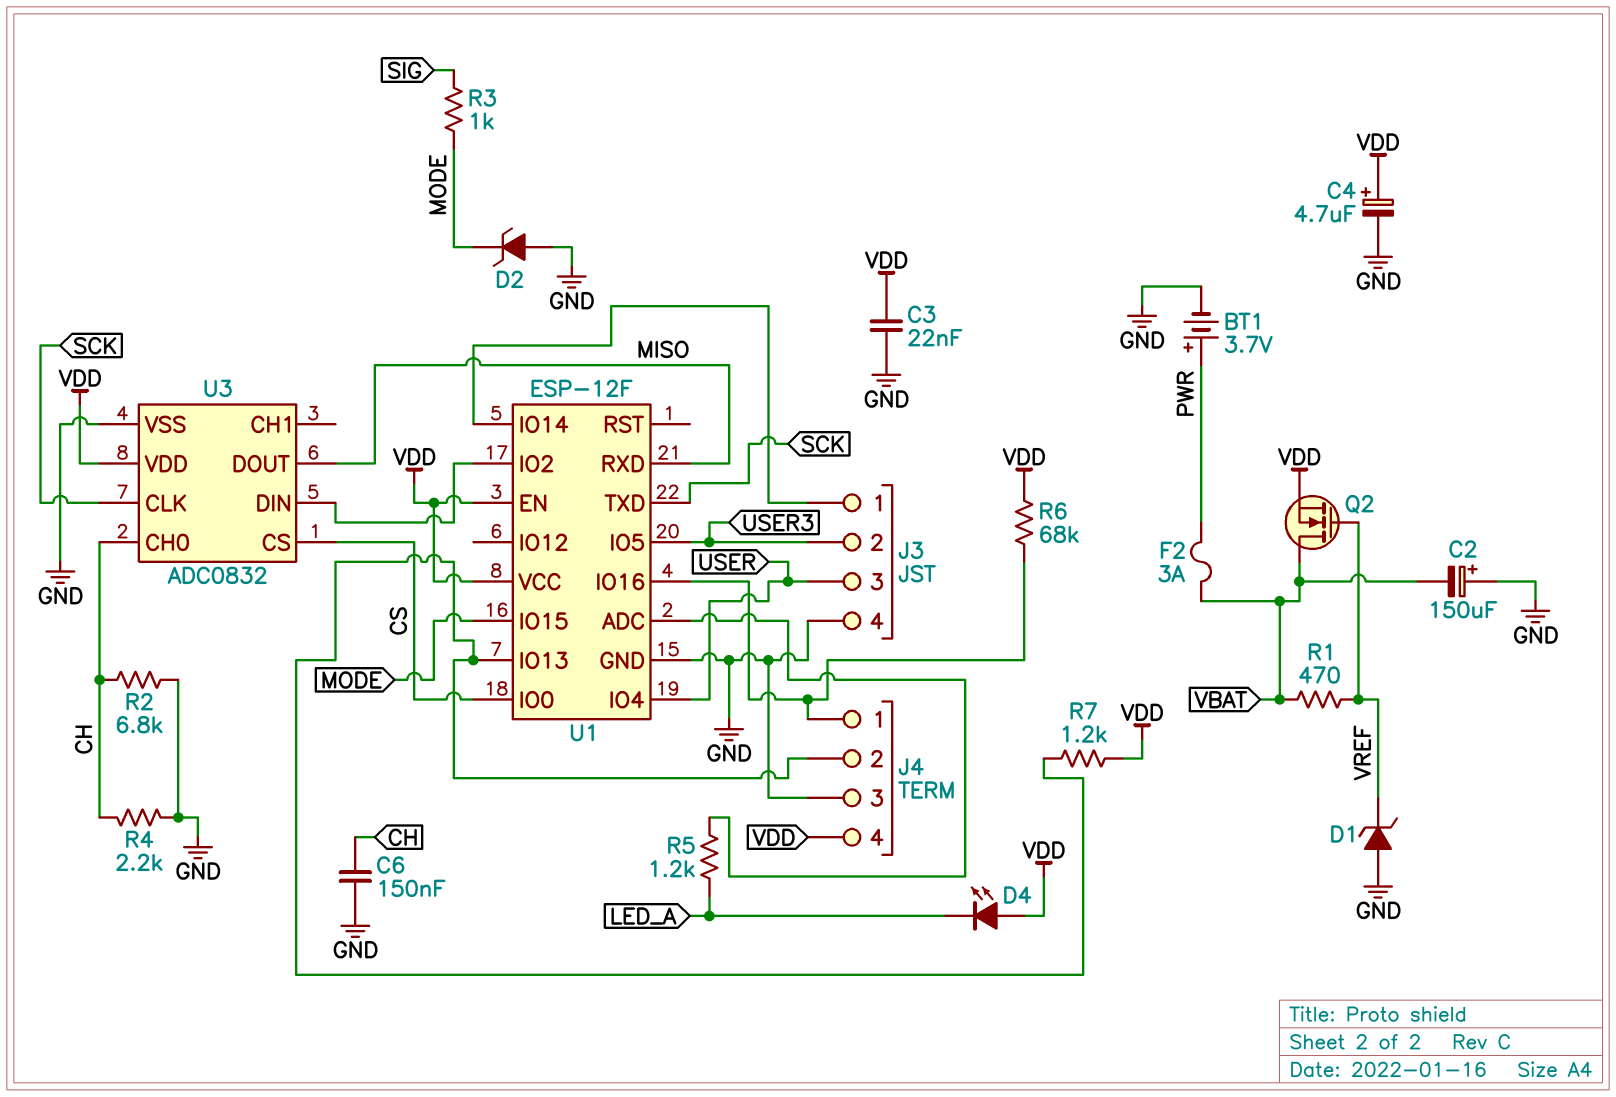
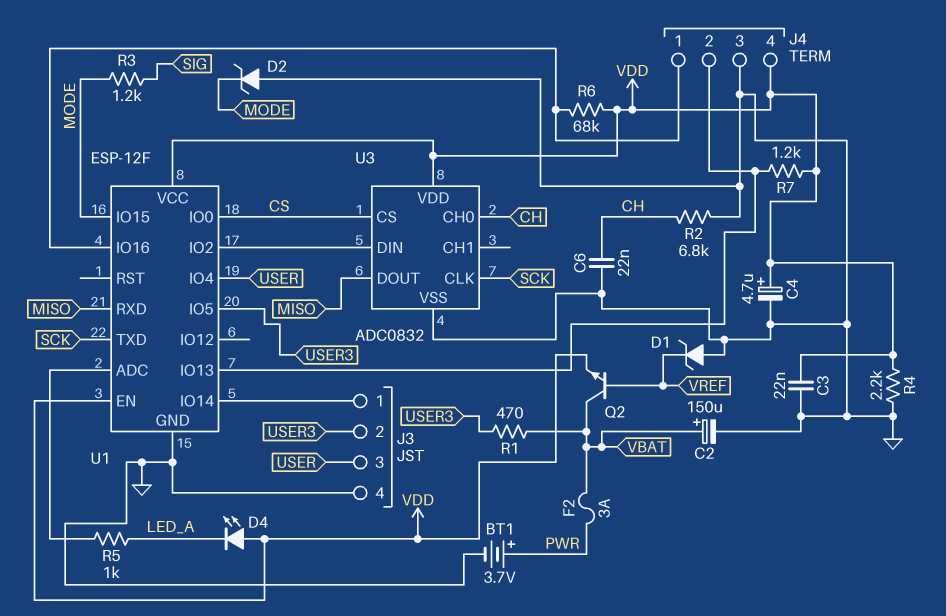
C2: 150uF (plus GND, minus VBAT) -> 150uF (plus VBAT, minus GND)
C6: 150nF (CH, GND) -> 22nF (CH, GND)
Q2: NMOS (G VREF, D VBAT, S VDD) -> NPN (B VREF, C VBAT, E VDD)
R1: 470 (VBAT, VREF) -> 470 (USER3, VBAT)
R3: 1k (MODE, SIG) -> 1.2k (MODE, SIG)
R4: 2.2k (CH, GND) -> 2.2k (GND, VDD)
R5: 1.2k (LED_A, U1/ADC) -> 1k (LED_A, U1/ADC)

